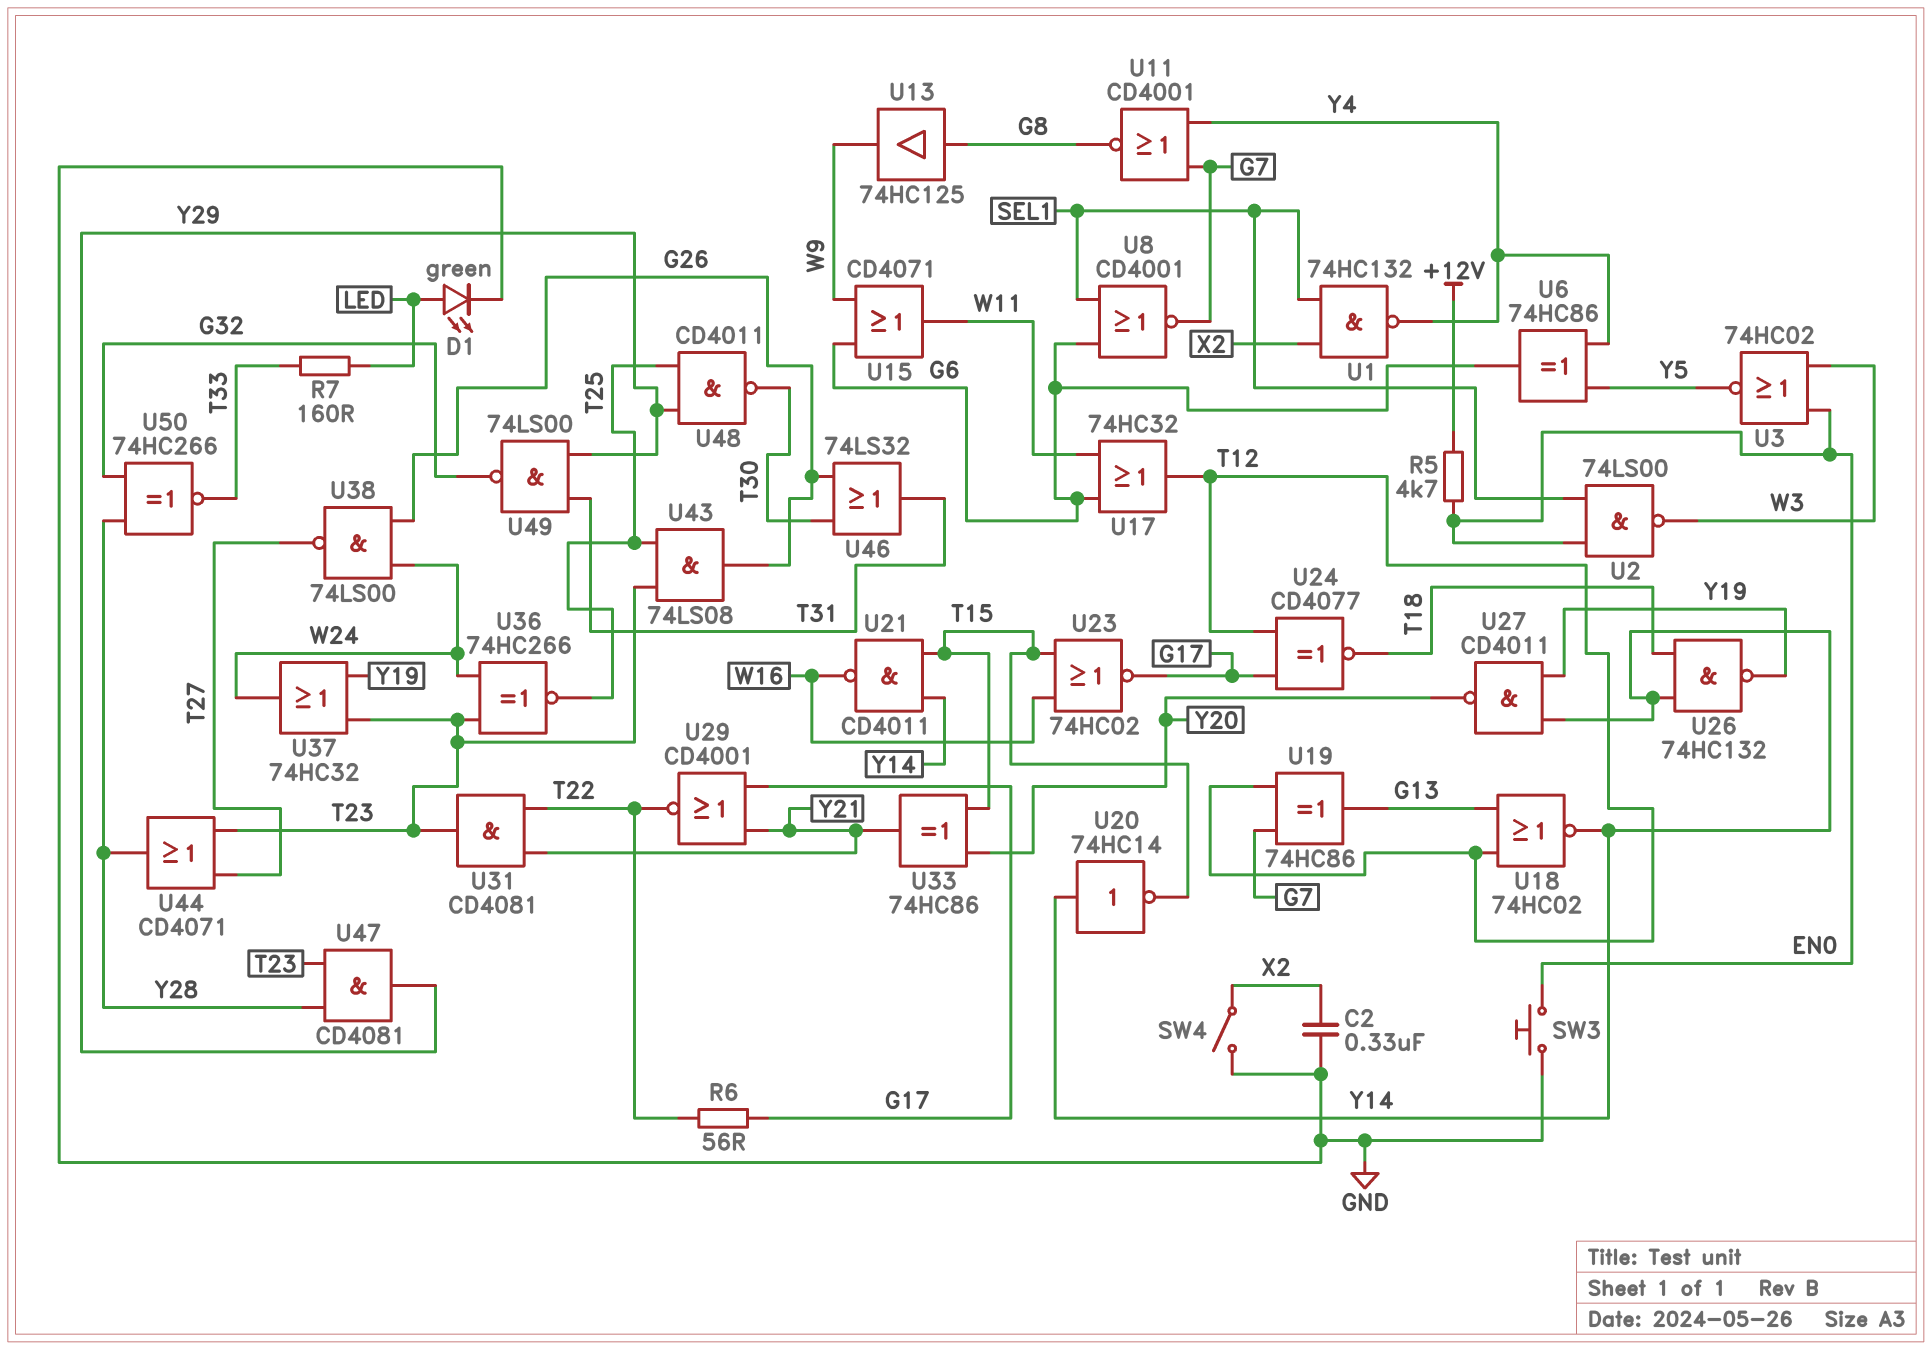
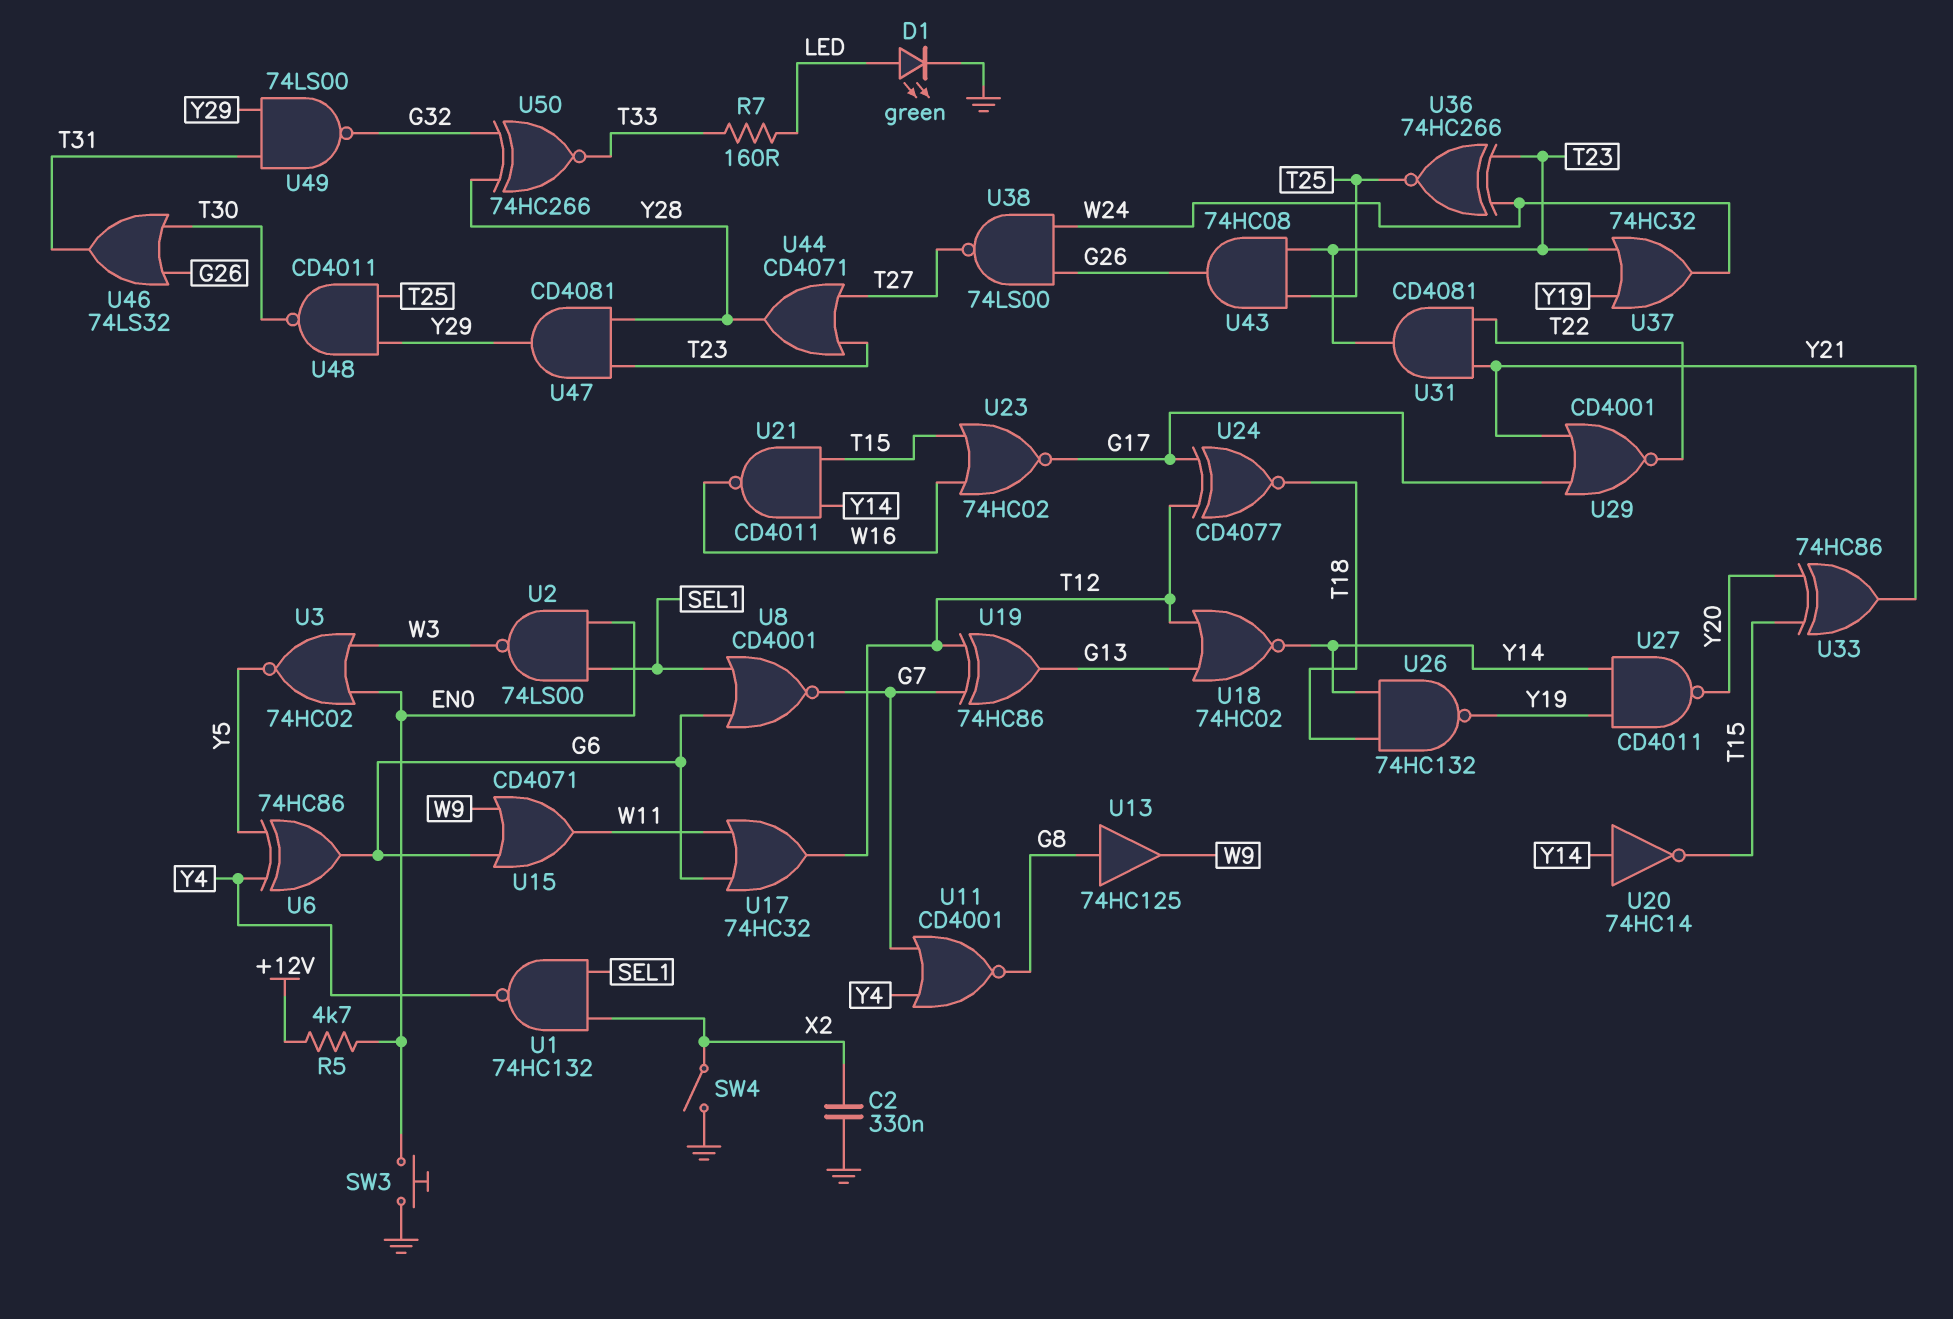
R6: 56 (G17, T22) -> none
U43: AND 74LS08 (in T23, in T25, out G26) -> AND 74HC08 (in T23, in T25, out G26)

